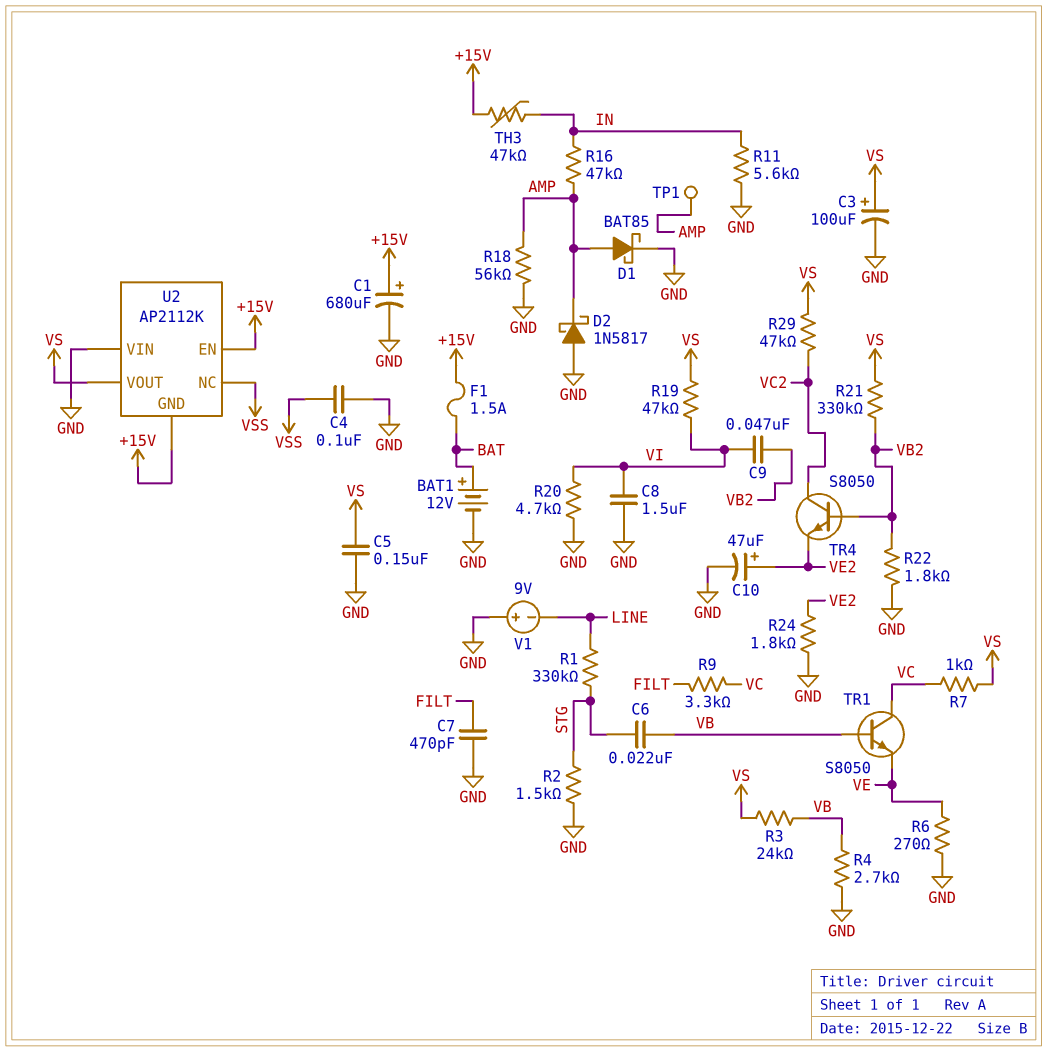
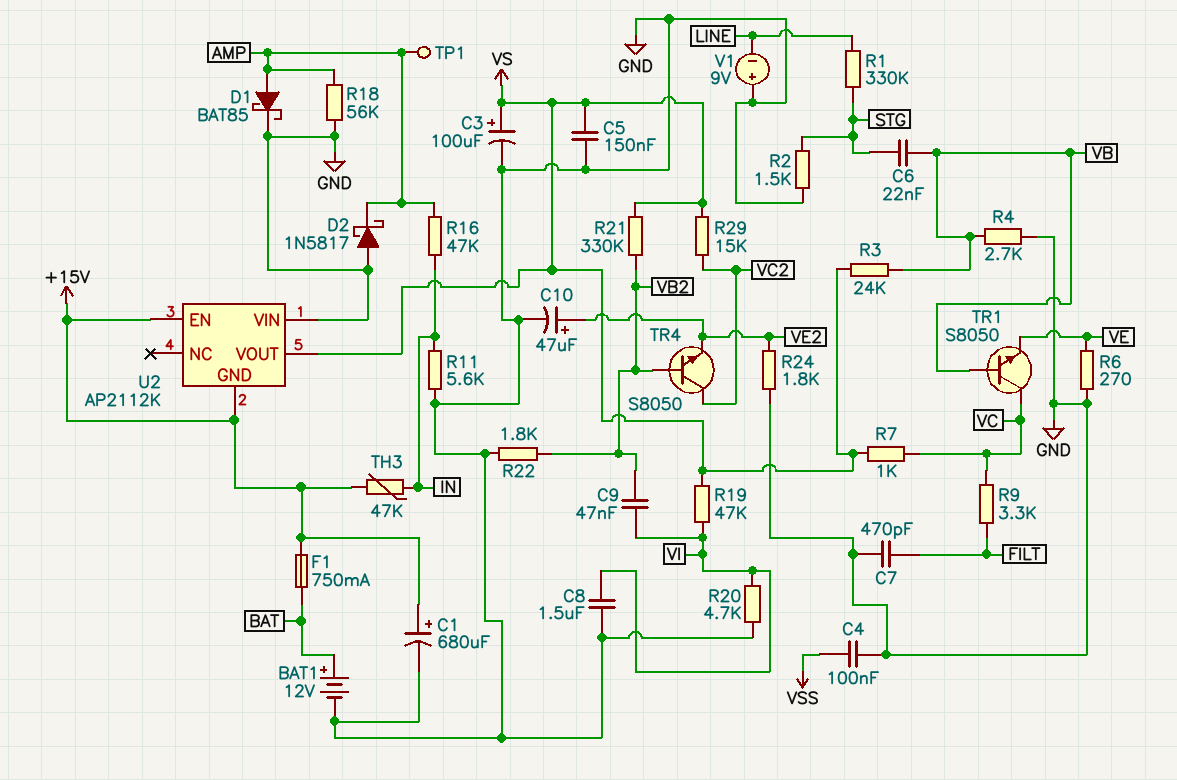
F1: 1.5A (+15V, BAT) -> 750mA (+15V, BAT)
R29: 47k (VC2, VS) -> 15k (VC2, VS)
U2 pin NC: VSS -> none

